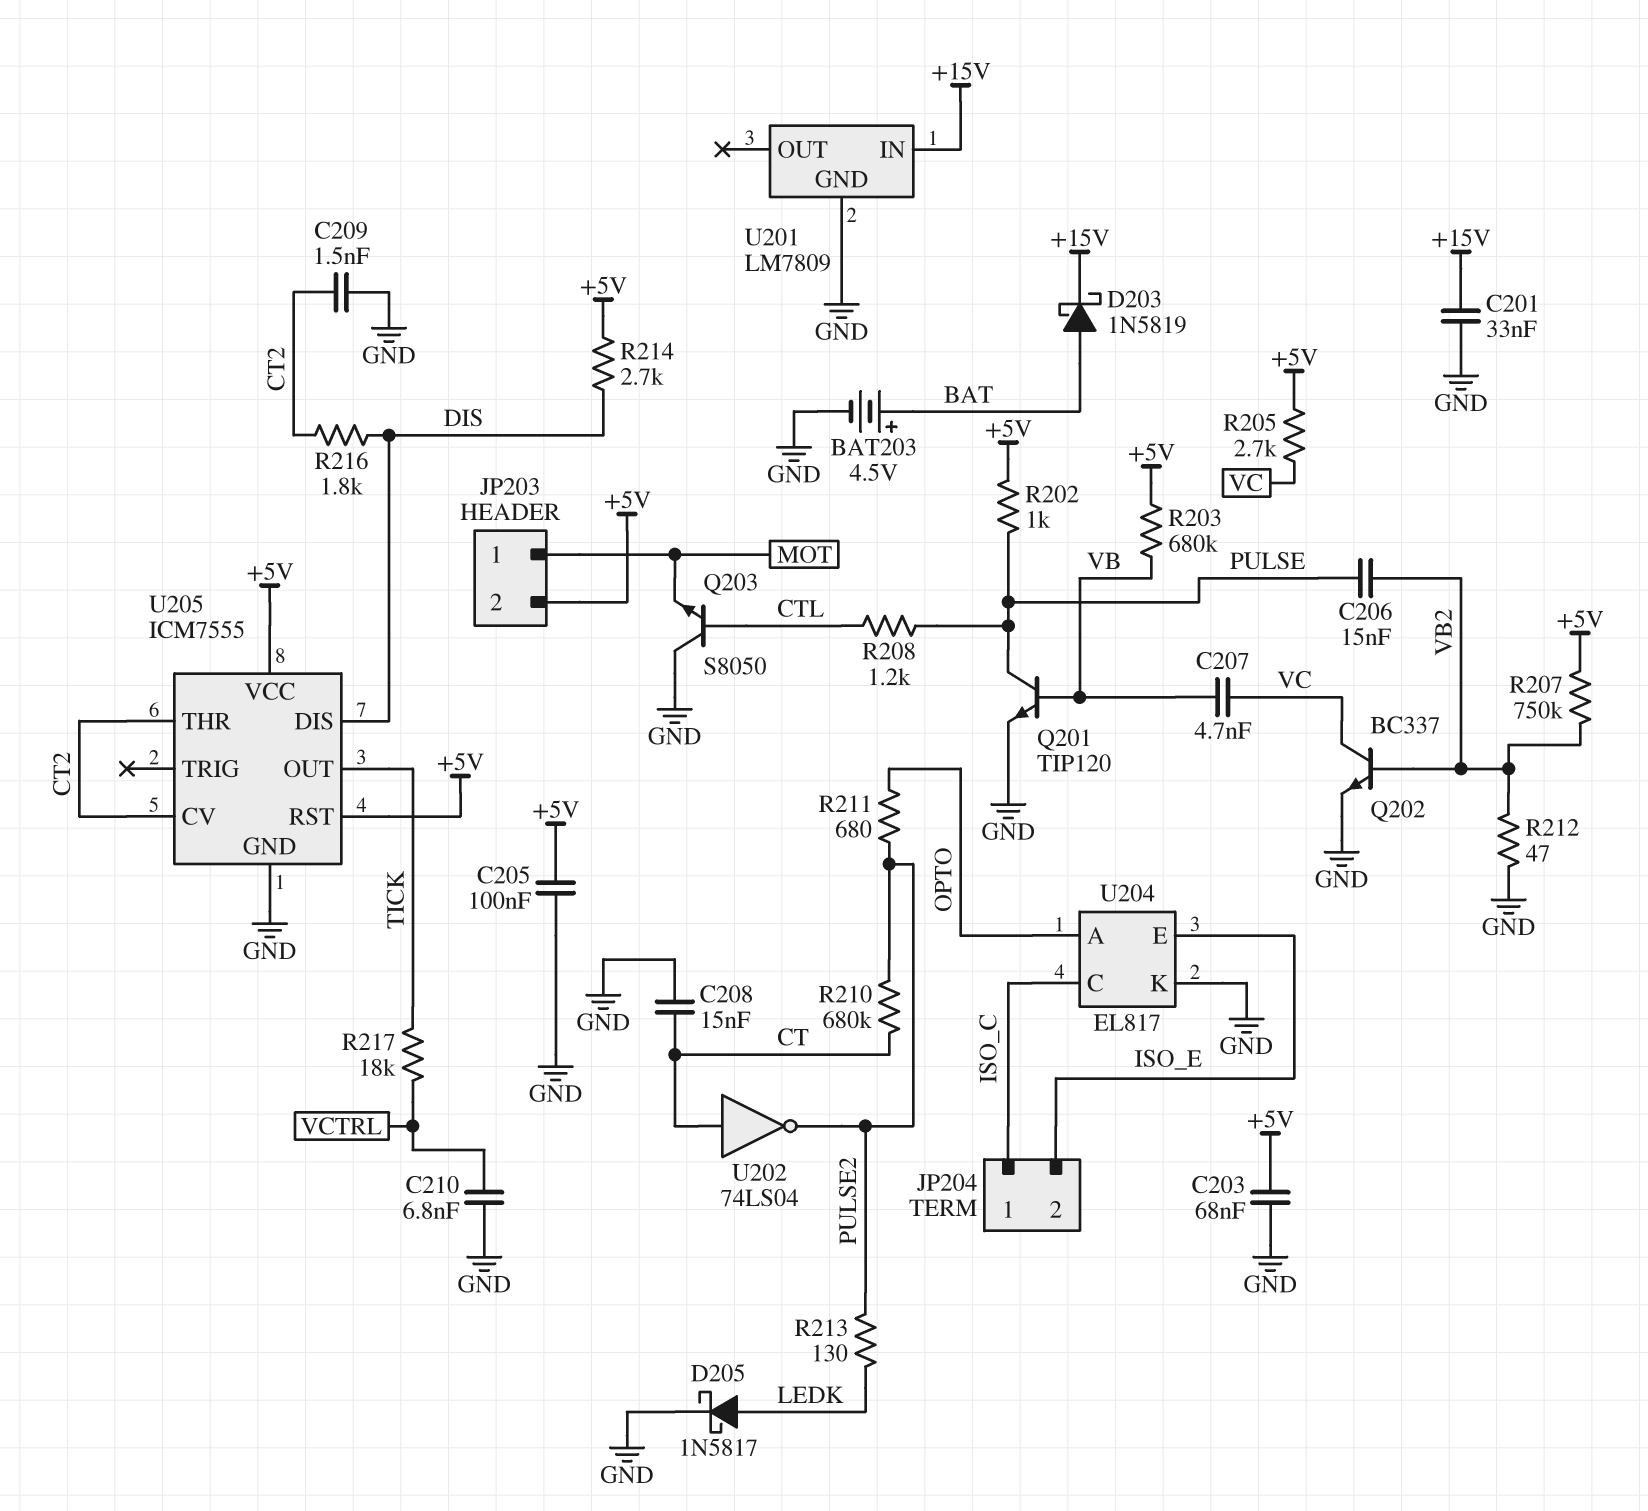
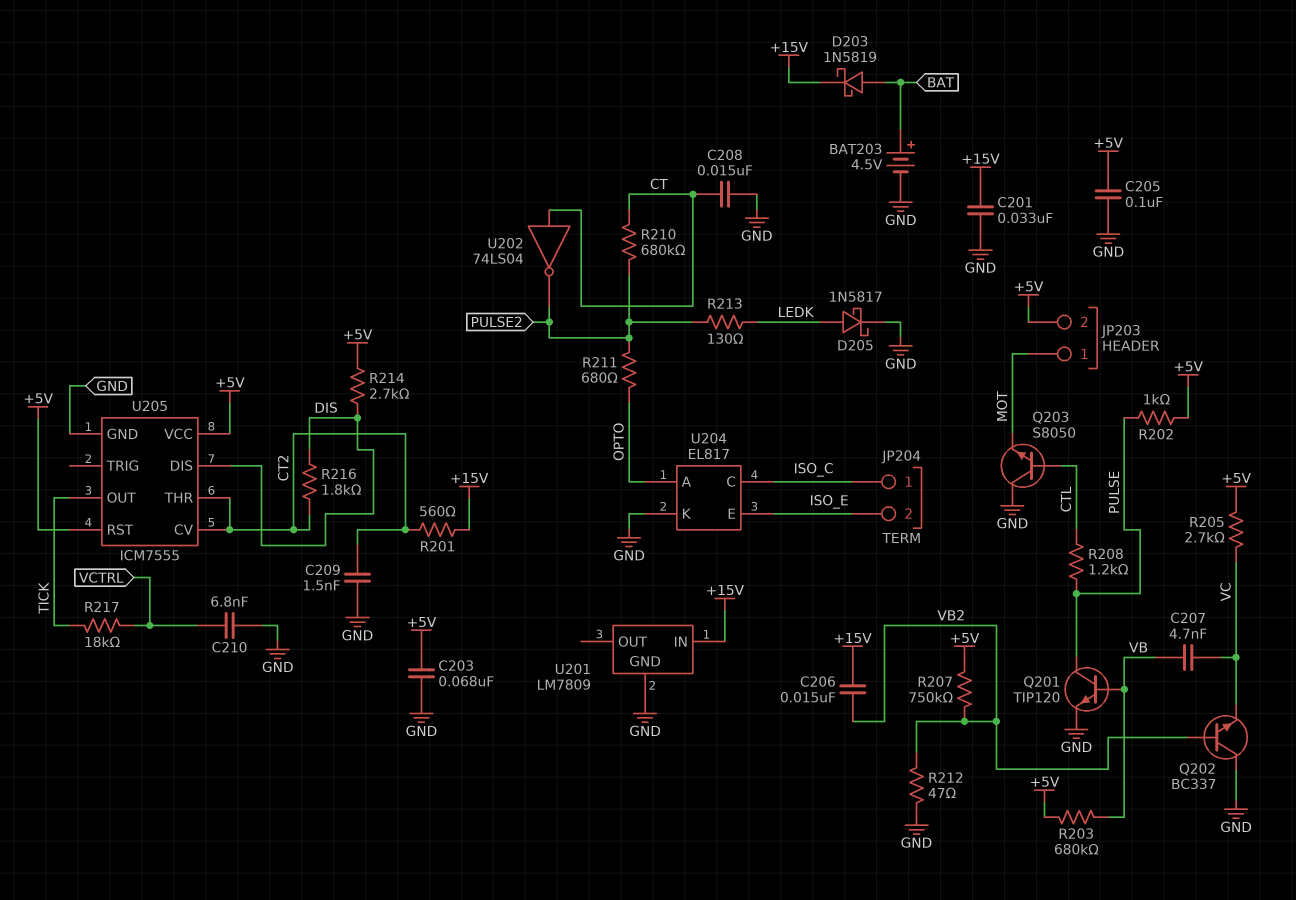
C206: 15nF (PULSE, VB2) -> 15nF (+15V, VB2)
Q202: NPN BC337 (B VB2, C VC, E GND) -> NPN BC337 (B VB2, C GND, E VC)
R201: none -> 560 (+15V, CT2)

